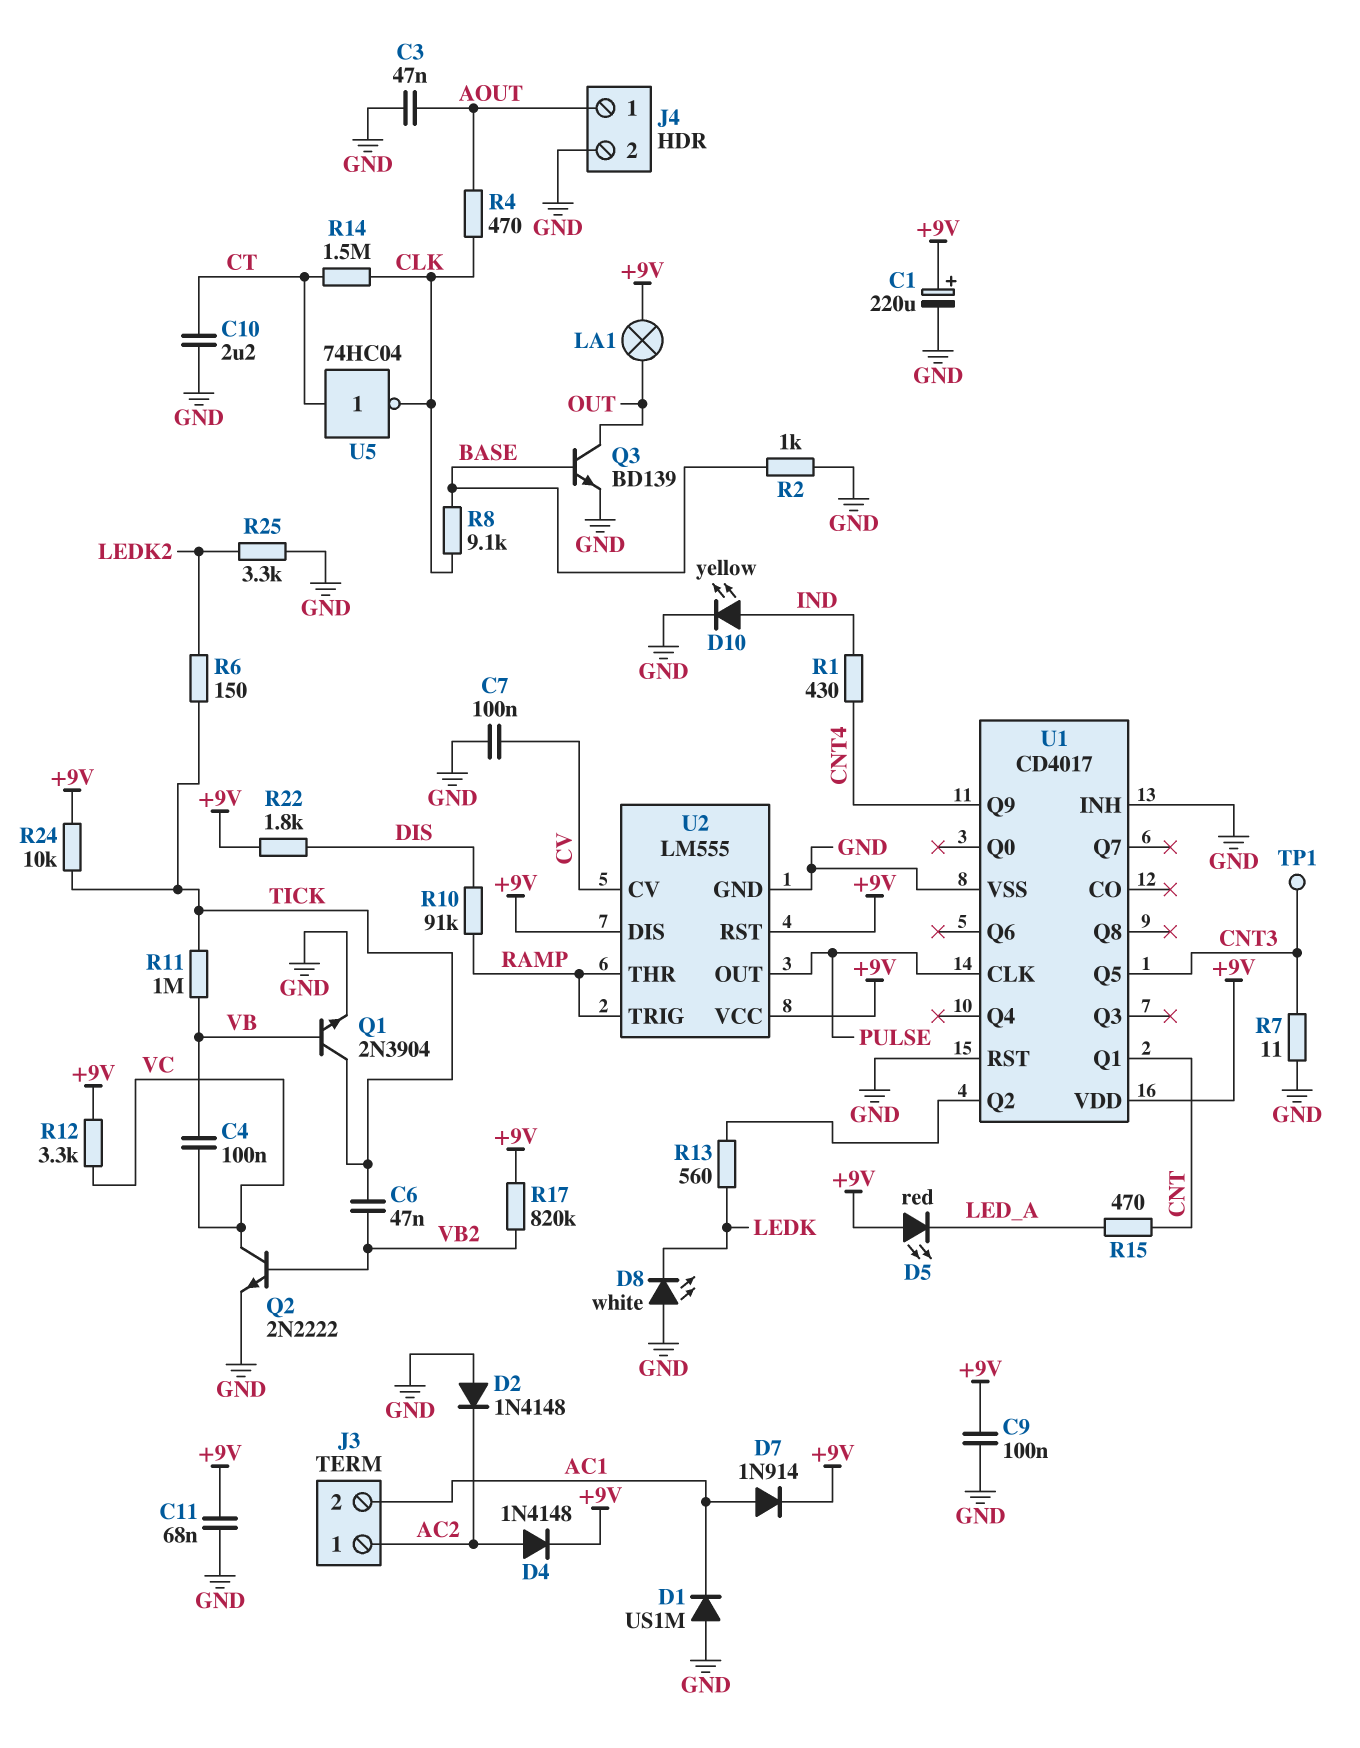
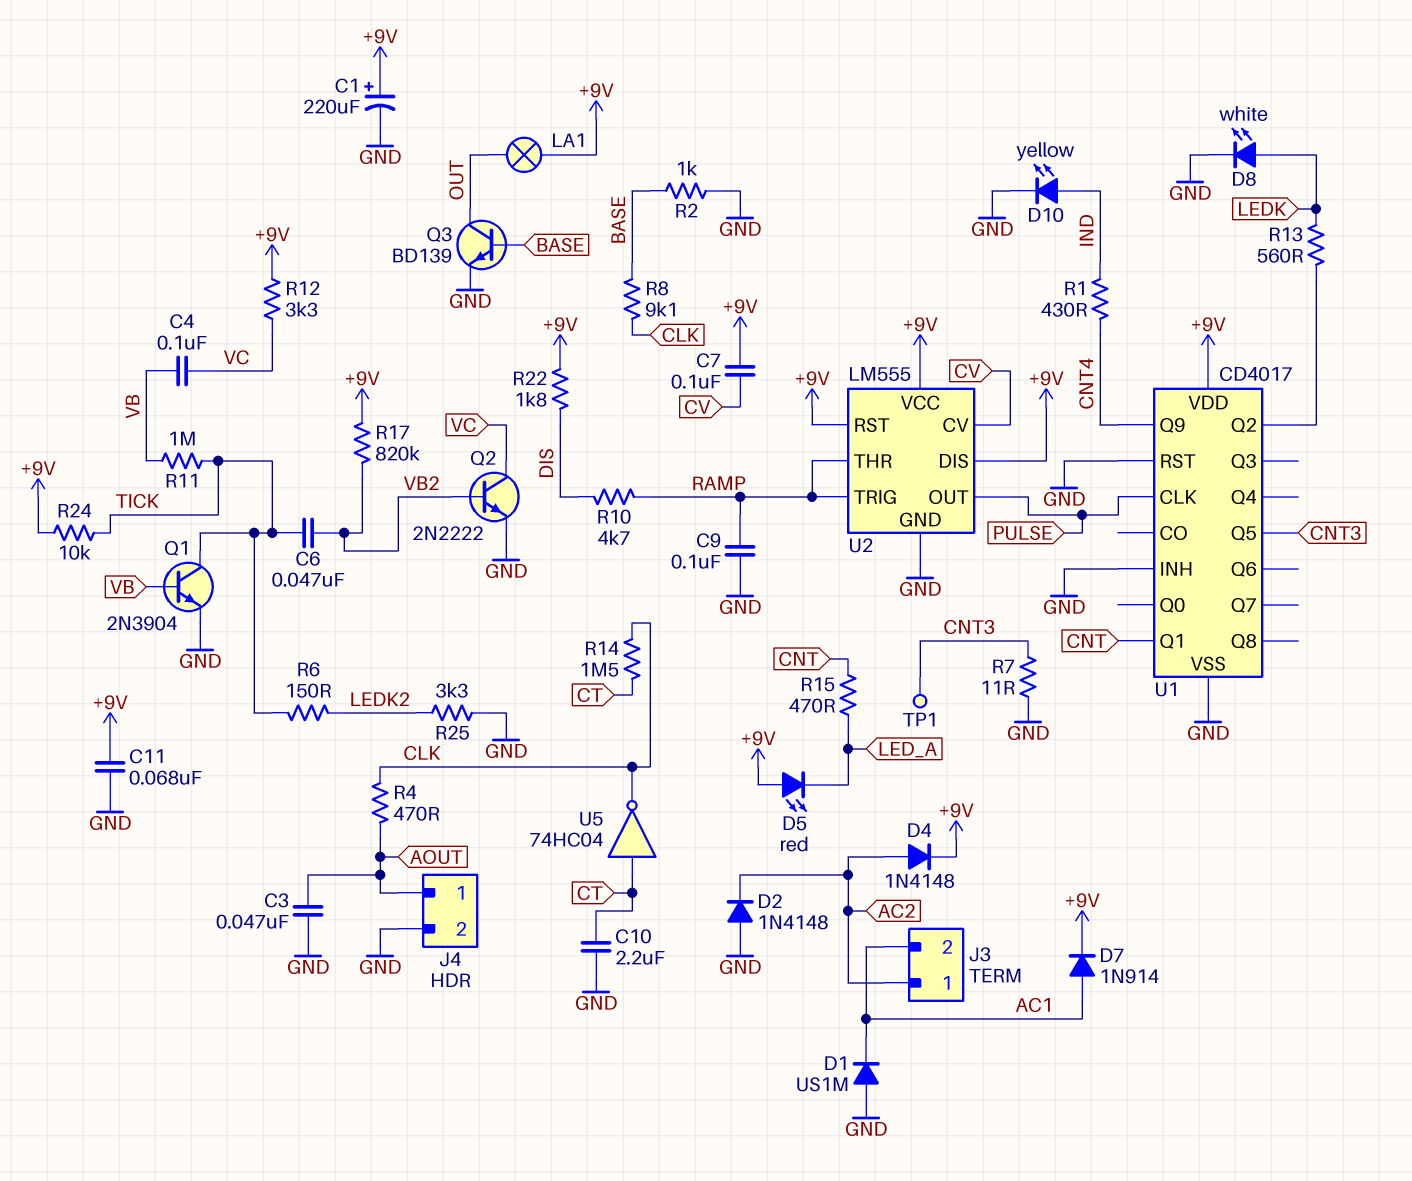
C7: 100nF (CV, GND) -> 100nF (+9V, CV)
C9: 100nF (+9V, GND) -> 100nF (GND, RAMP)
D8: LED white (A GND, K LEDK) -> LED white (A LEDK, K GND)
R10: 91k (DIS, RAMP) -> 4.7k (DIS, RAMP)

